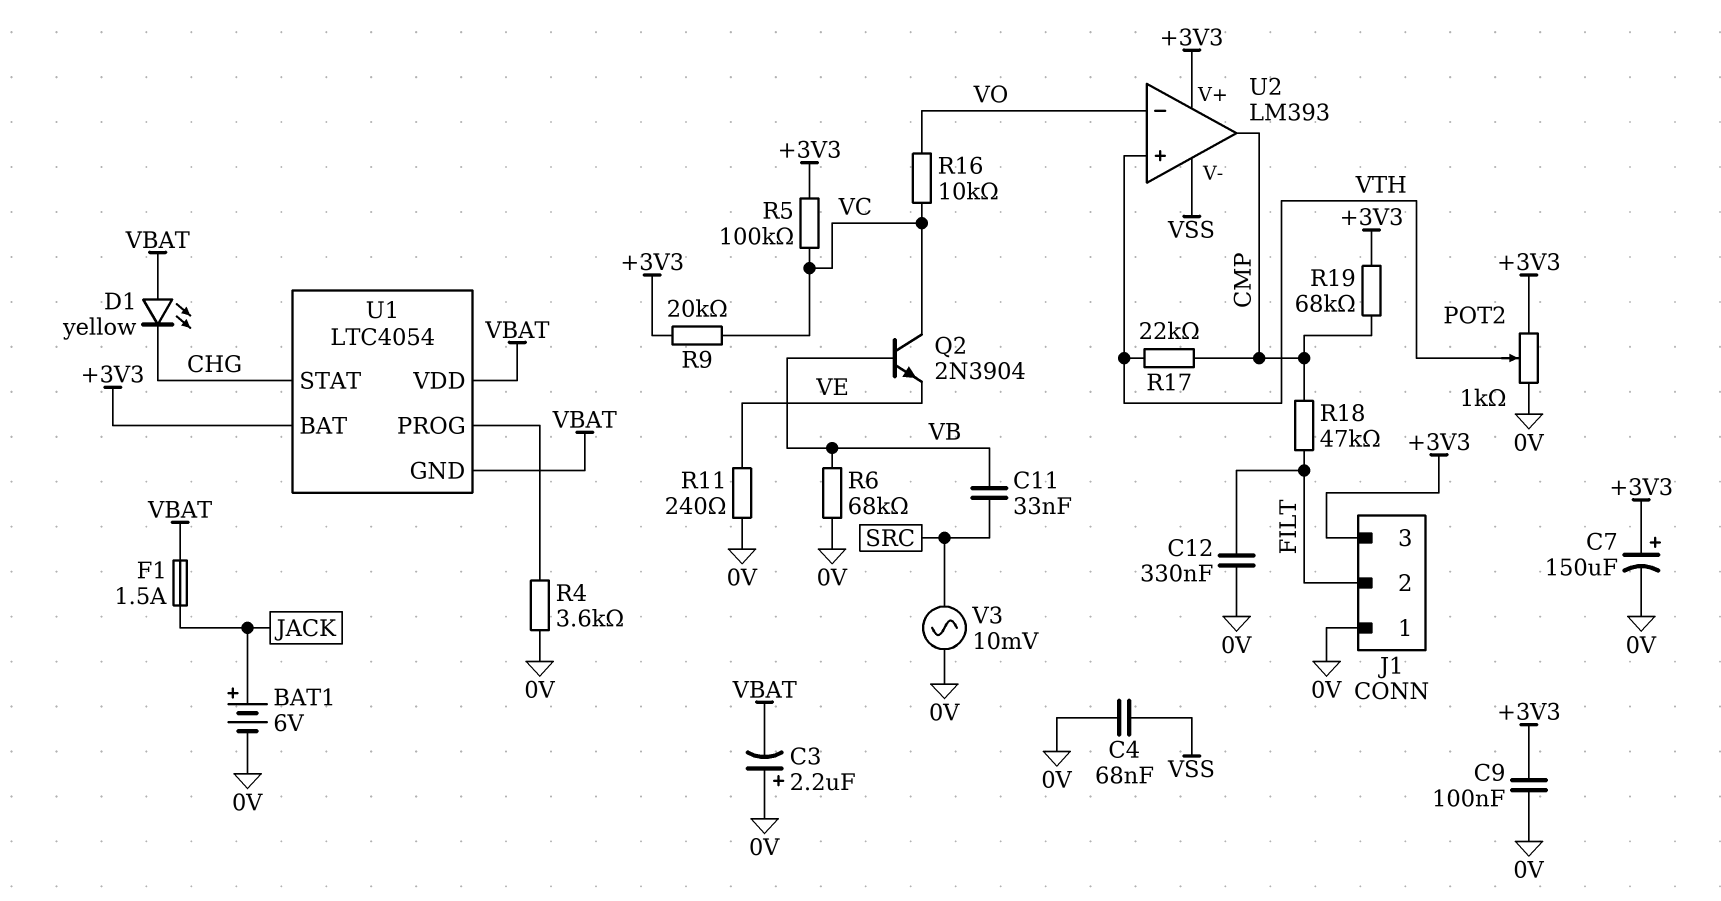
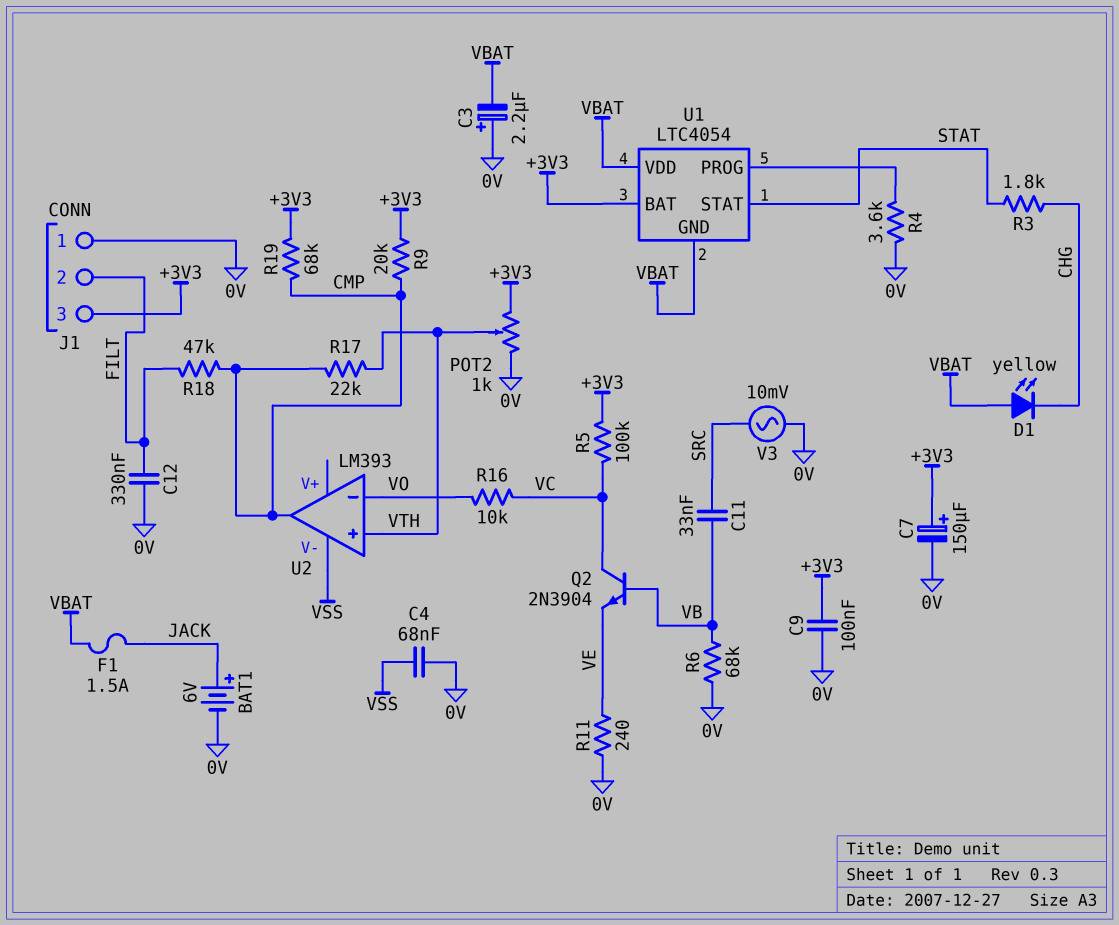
R3: none -> 1.8k (CHG, STAT)
R9: 20k (+3V3, VC) -> 20k (+3V3, CMP)
U1 pin STAT: CHG -> STAT
U2 pin V+: +3V3 -> none

